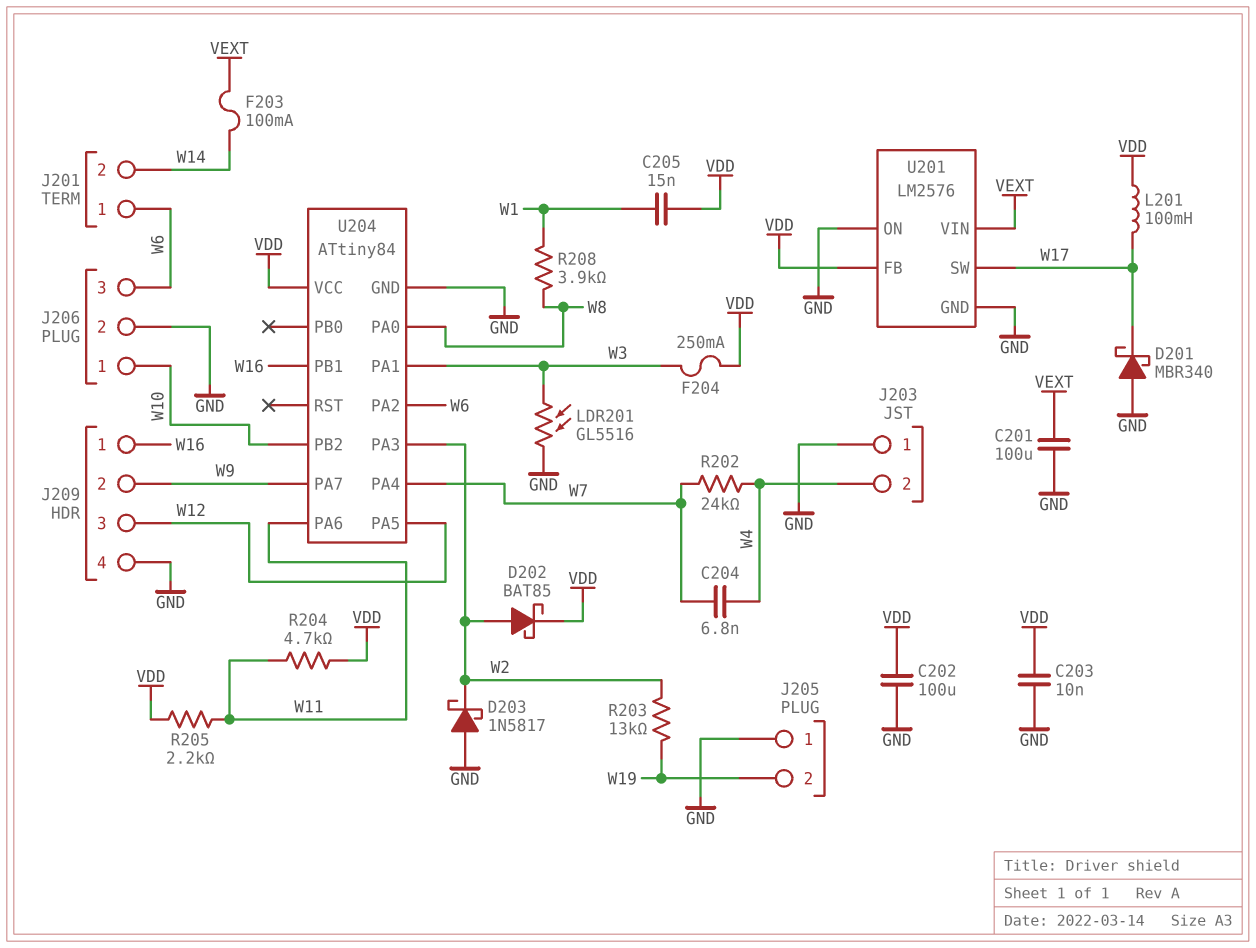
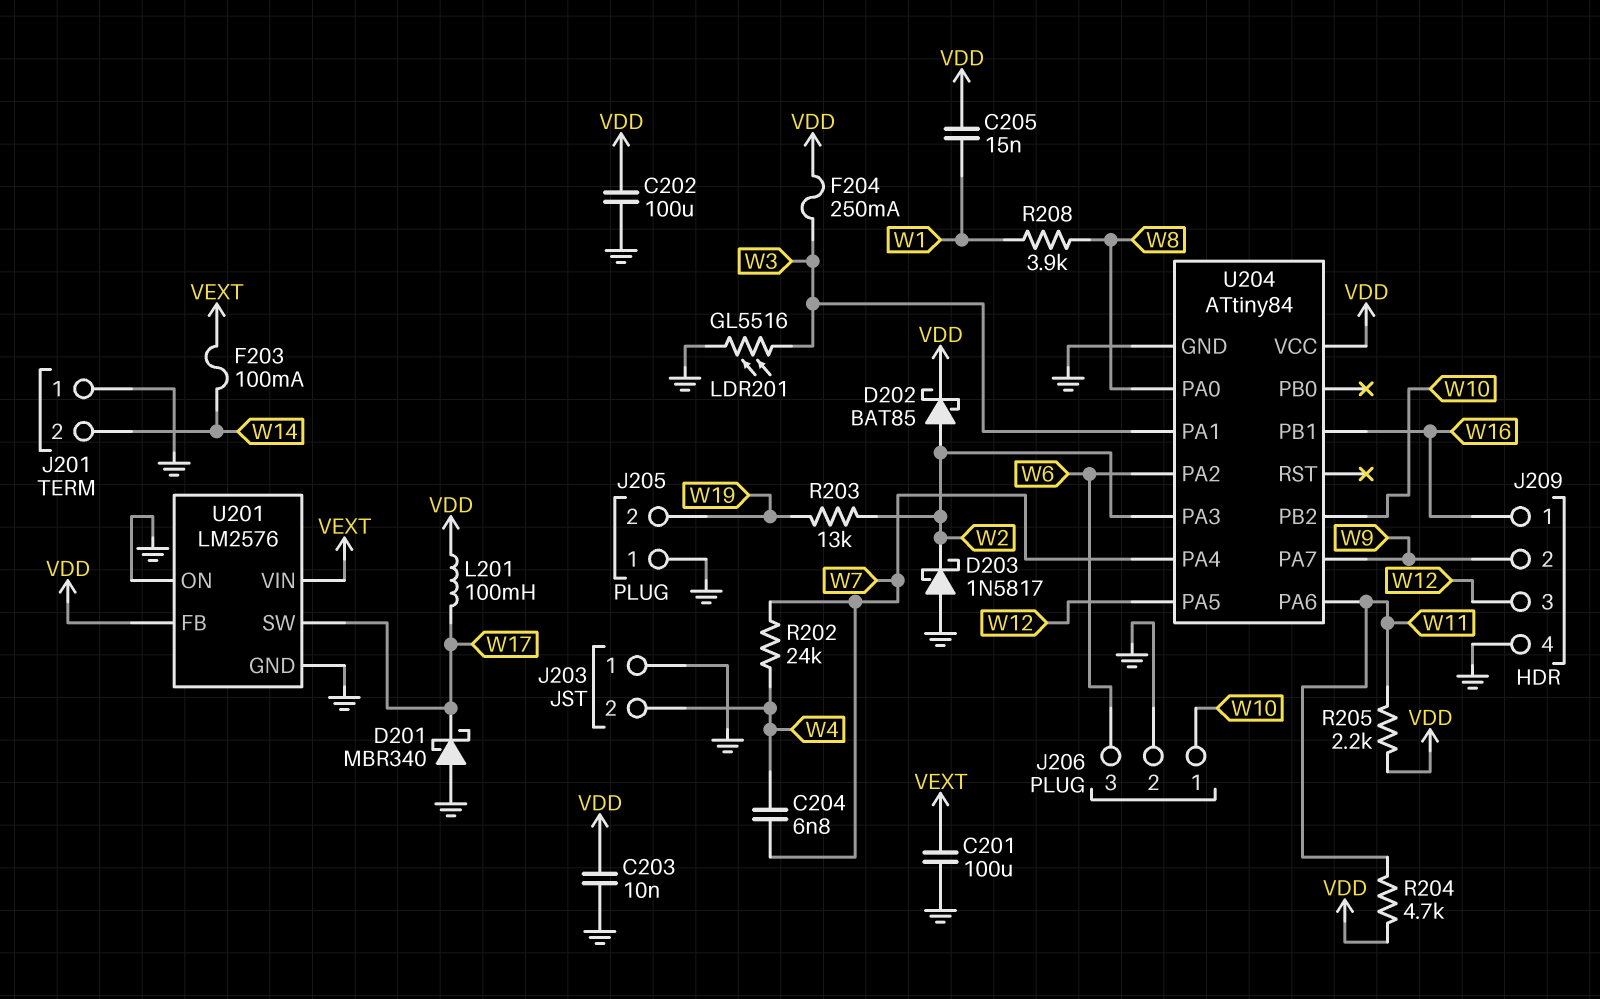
J201 pin 1: W6 -> GND

